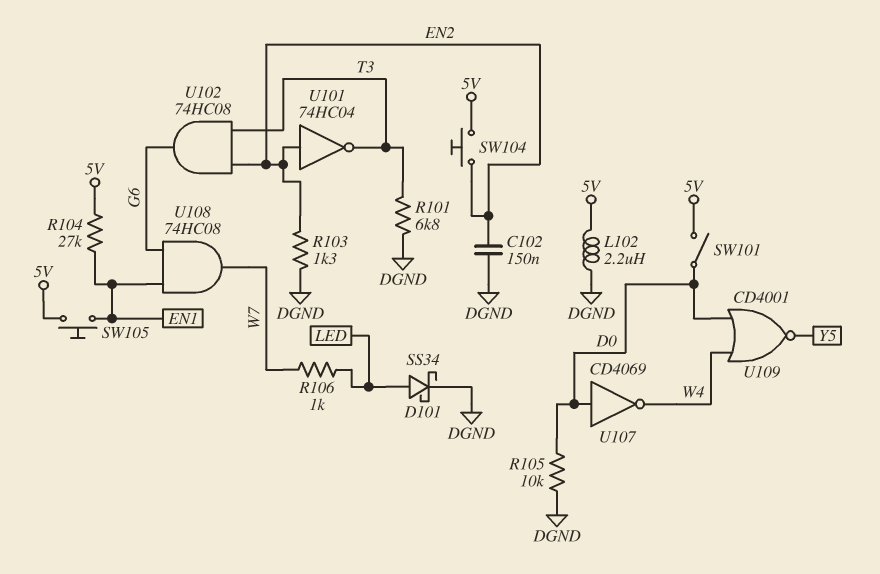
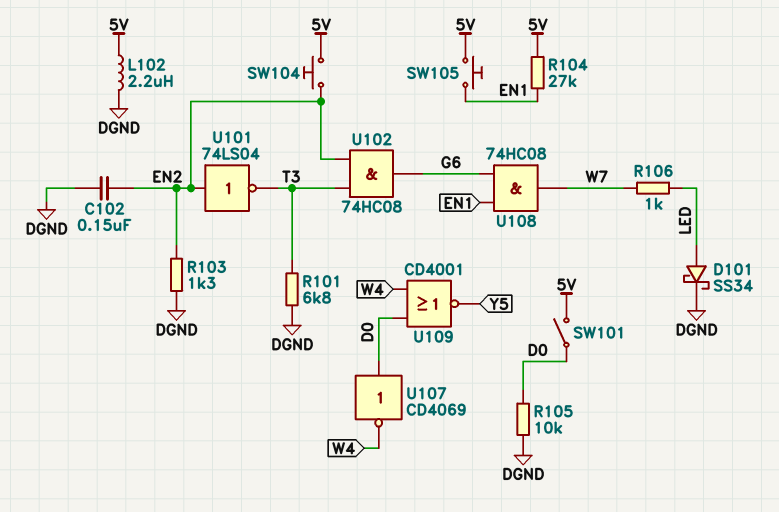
U101: NOT 74HC04 (in EN2, out T3) -> NOT 74LS04 (in EN2, out T3)

